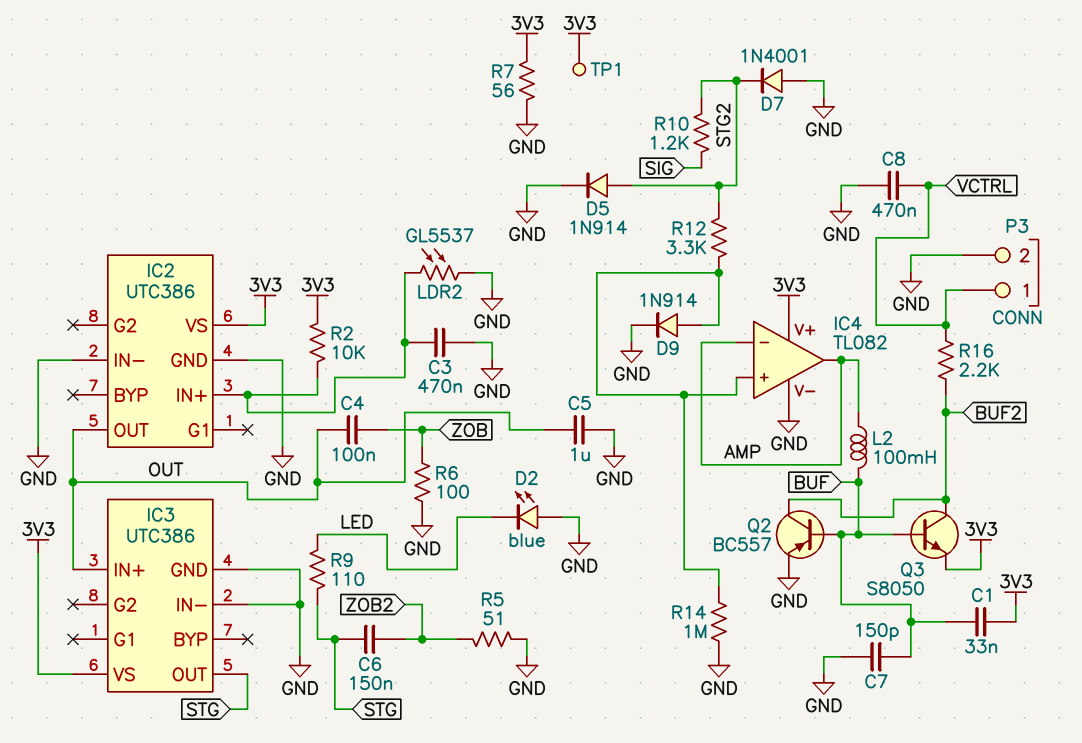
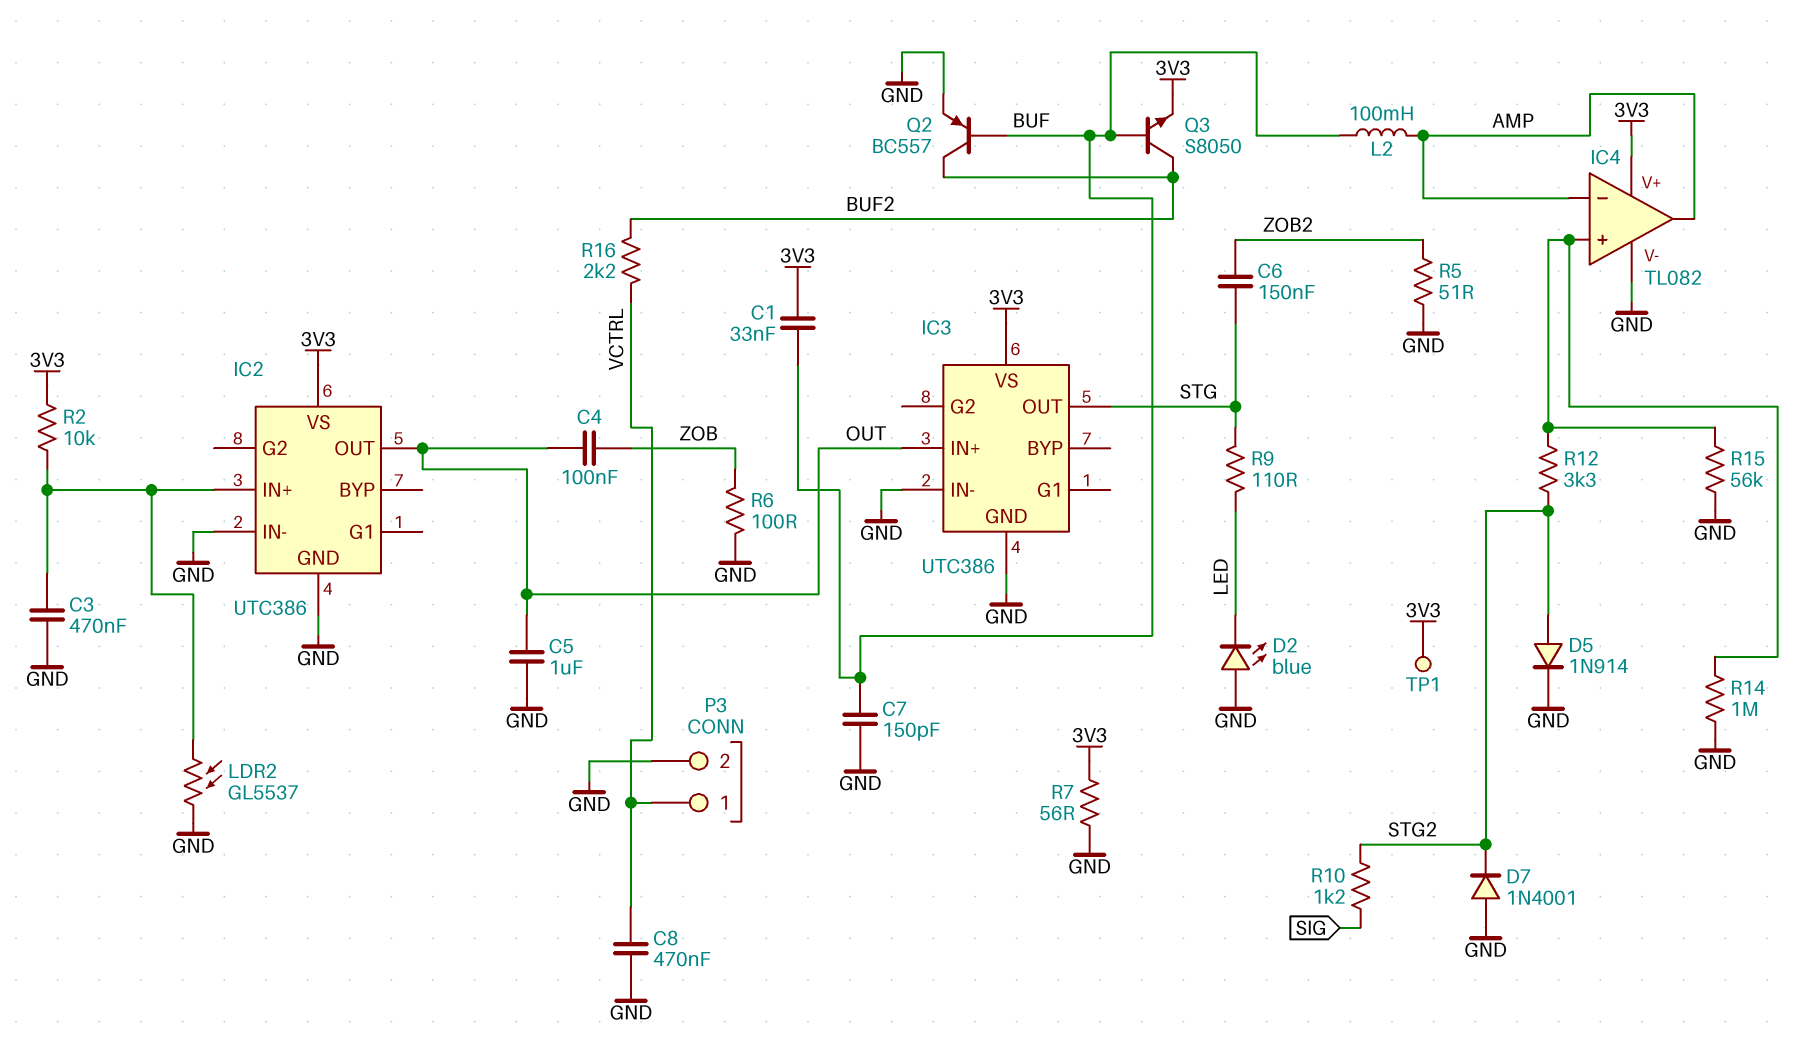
D9: diode 1N914 (A IC4/in+, K GND) -> none
R15: none -> 56k (GND, IC4/in+)

